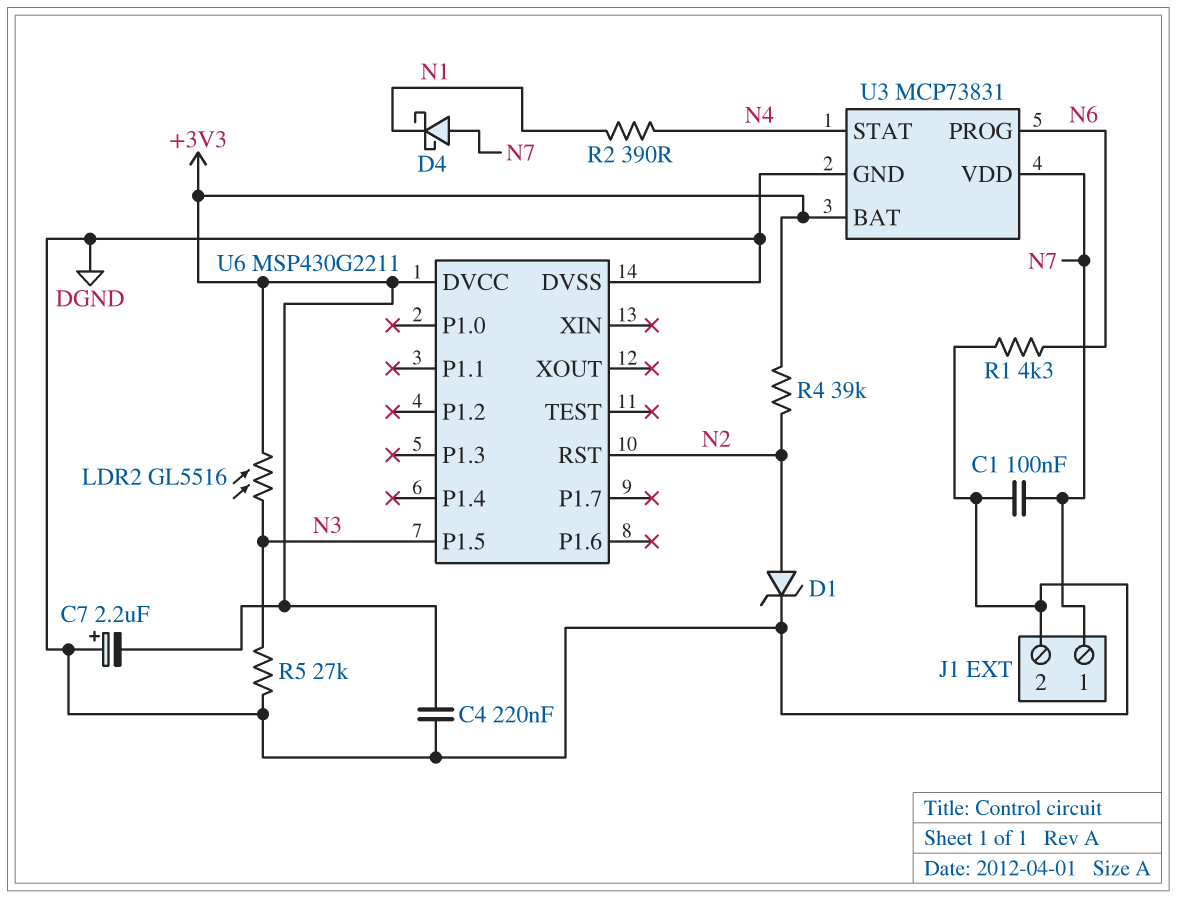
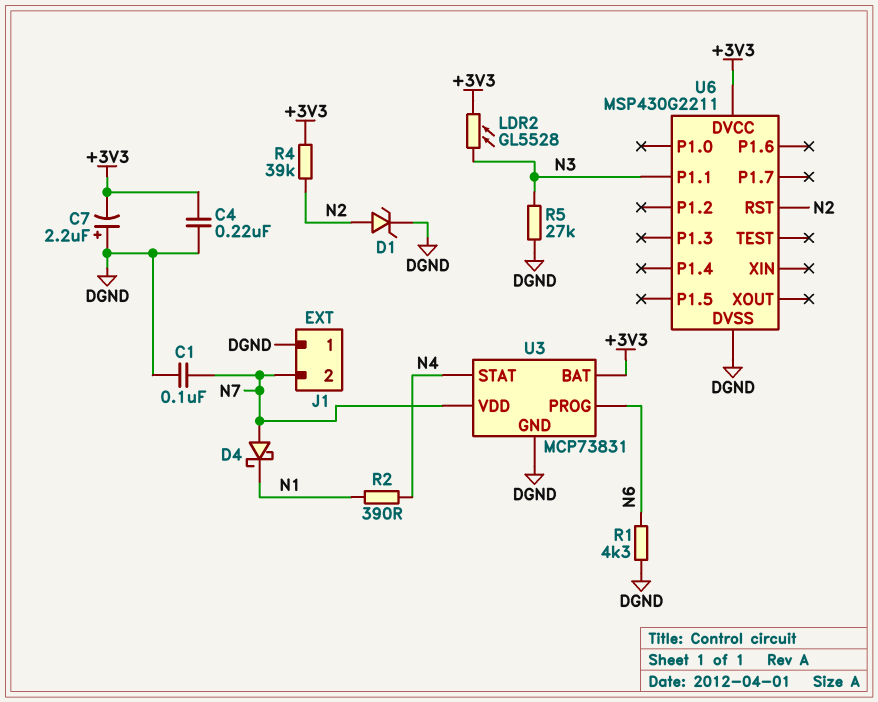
J1 pin 1: N7 -> DGND
J1 pin 2: DGND -> N7
LDR2: GL5516 (+3V3, N3) -> GL5528 (+3V3, N3)
U6 pin P1.1: none -> N3
U6 pin P1.5: N3 -> none

